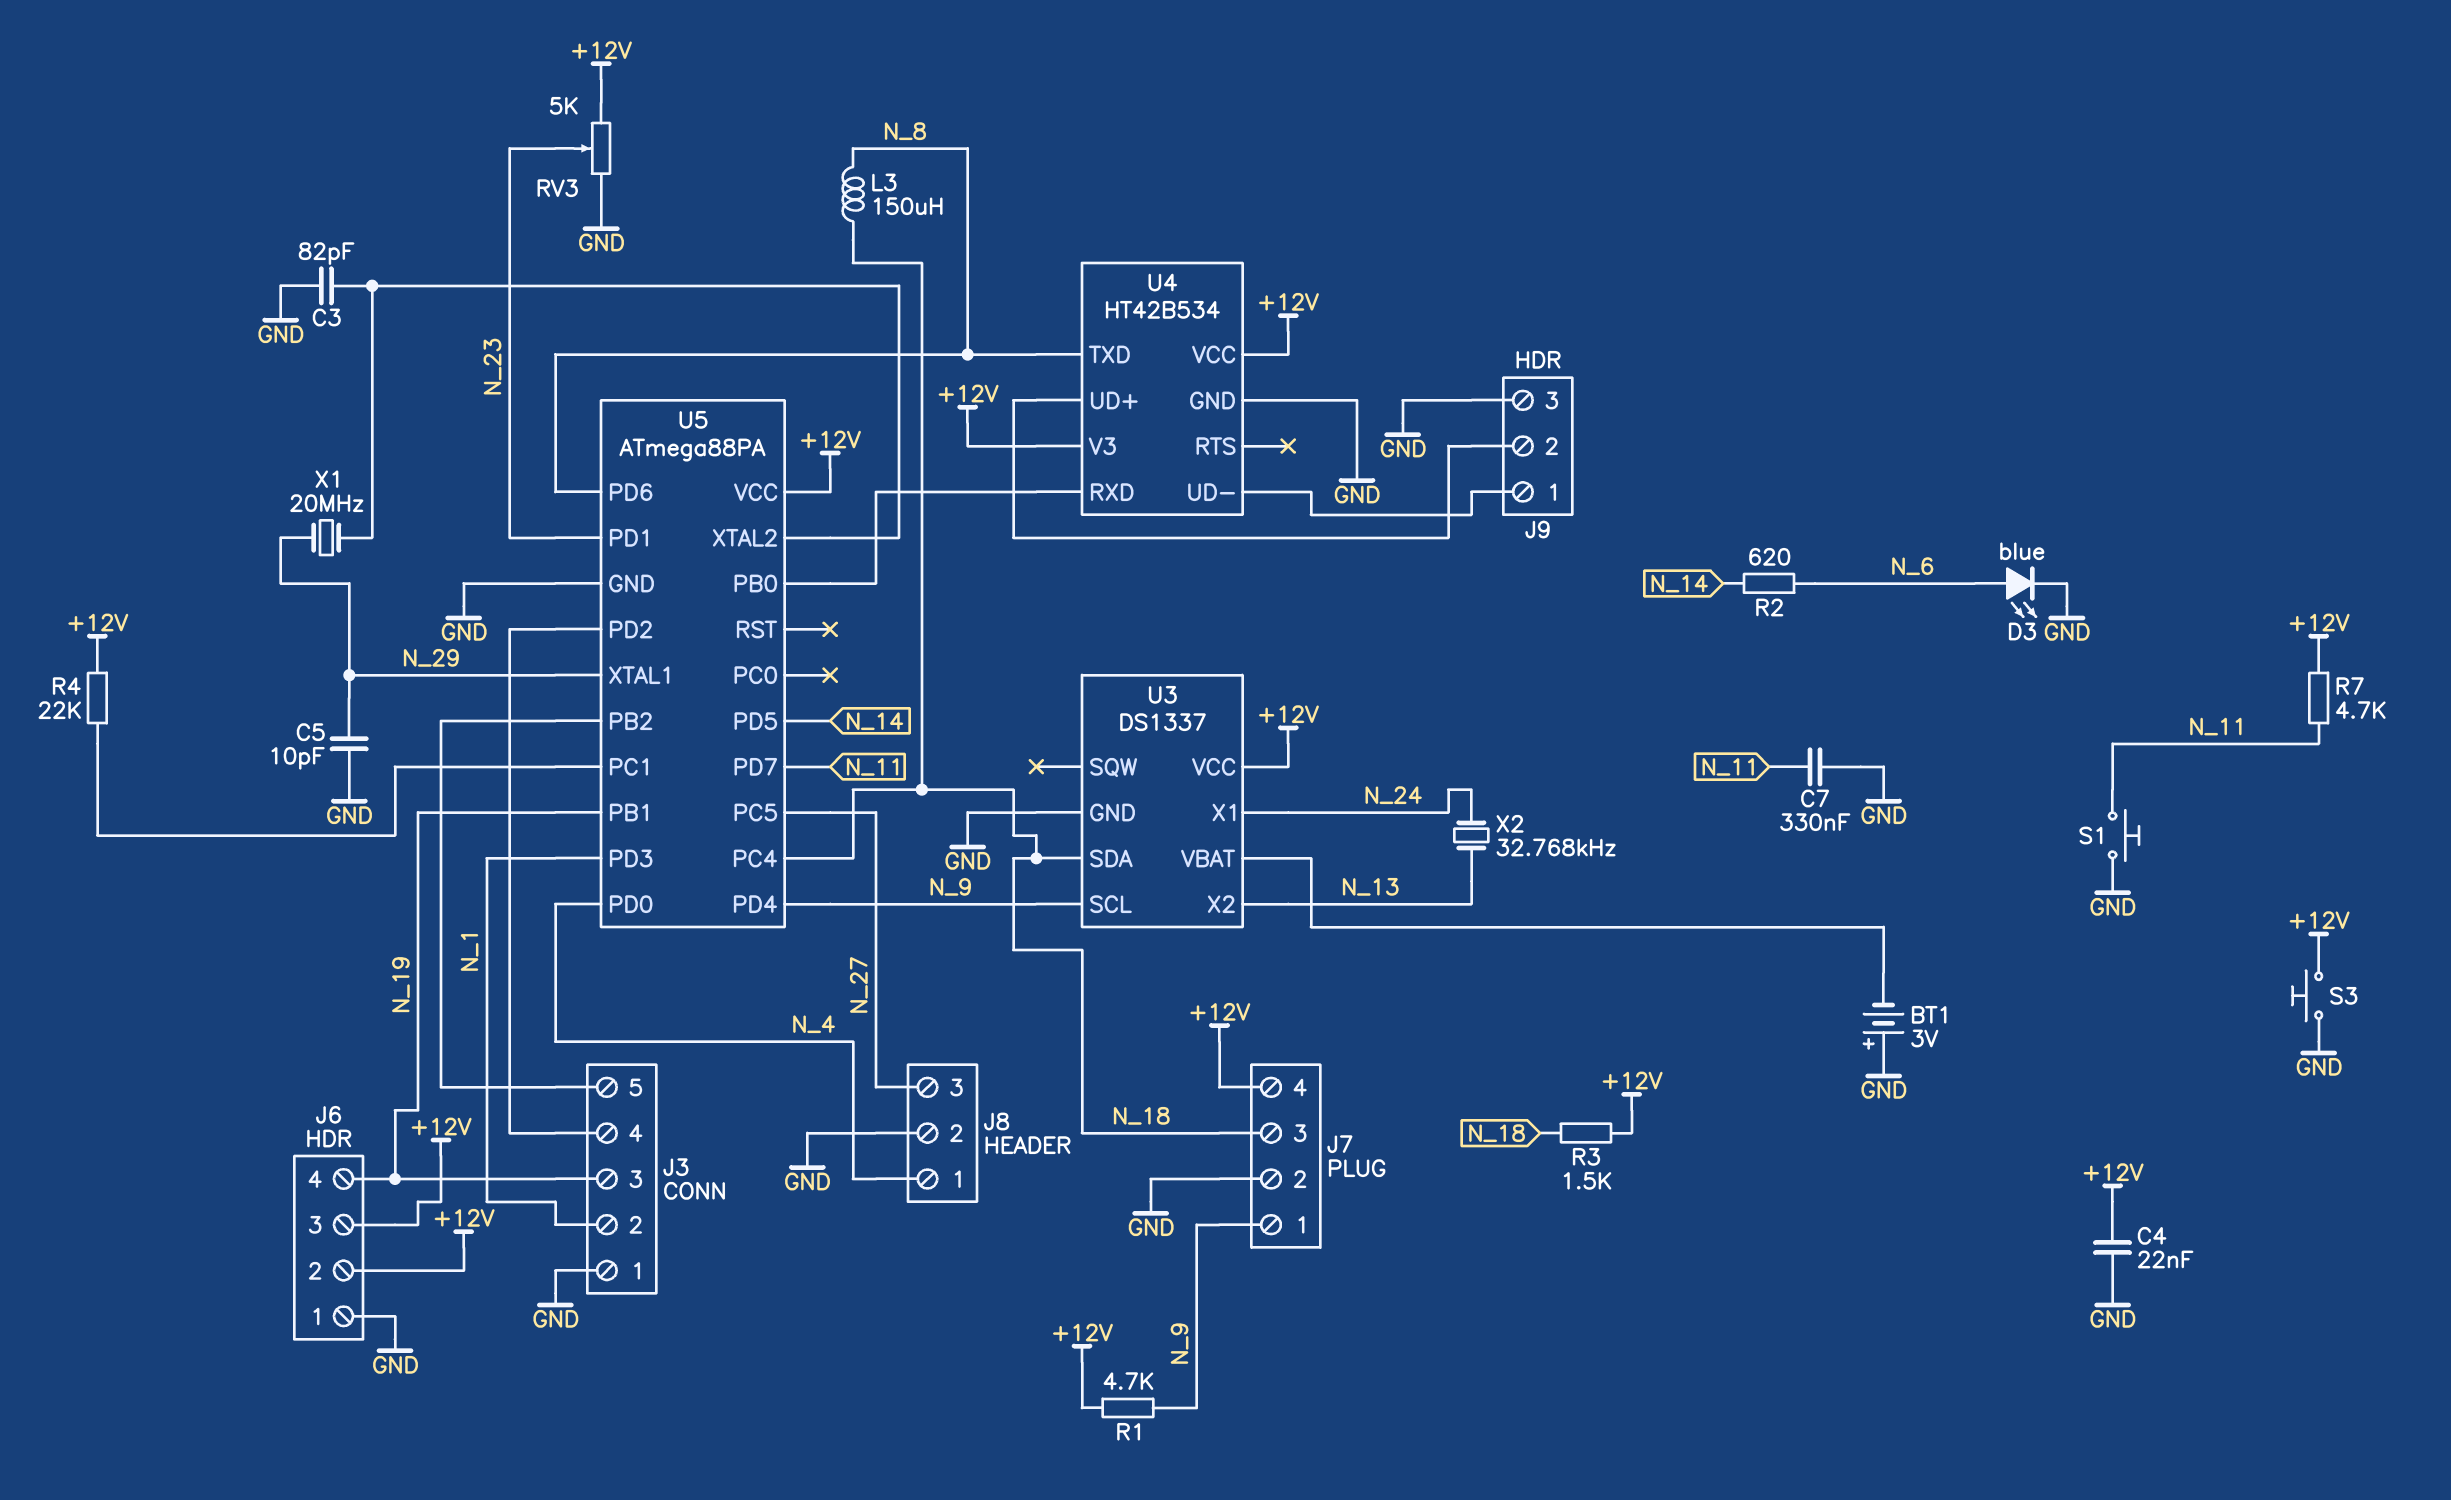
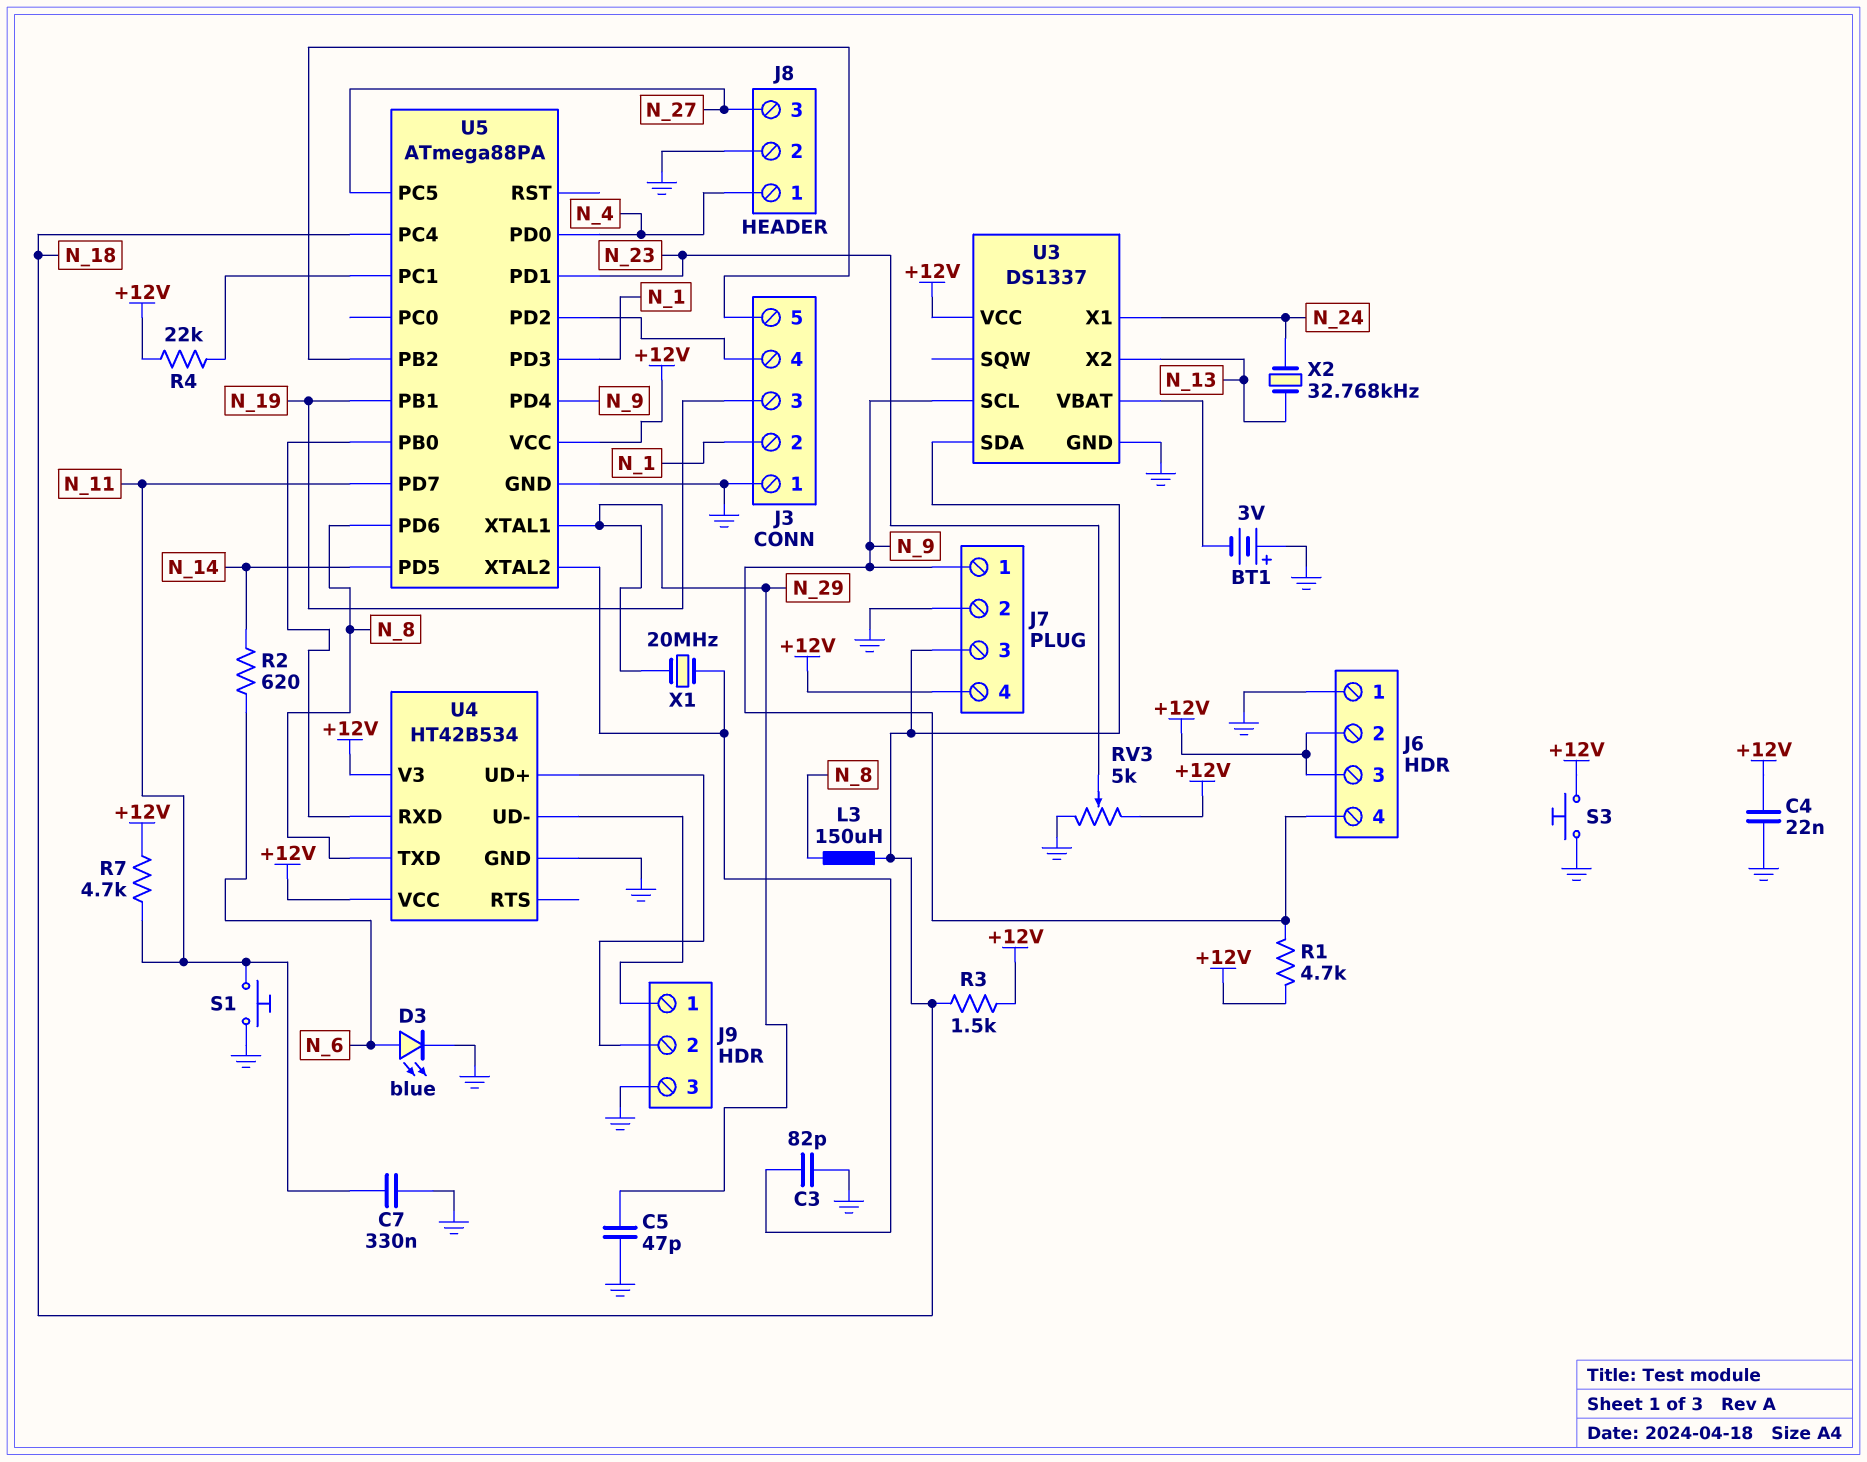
C5: 10pF (GND, N_29) -> 47pF (GND, N_29)
J6 pin 4: N_19 -> N_9

